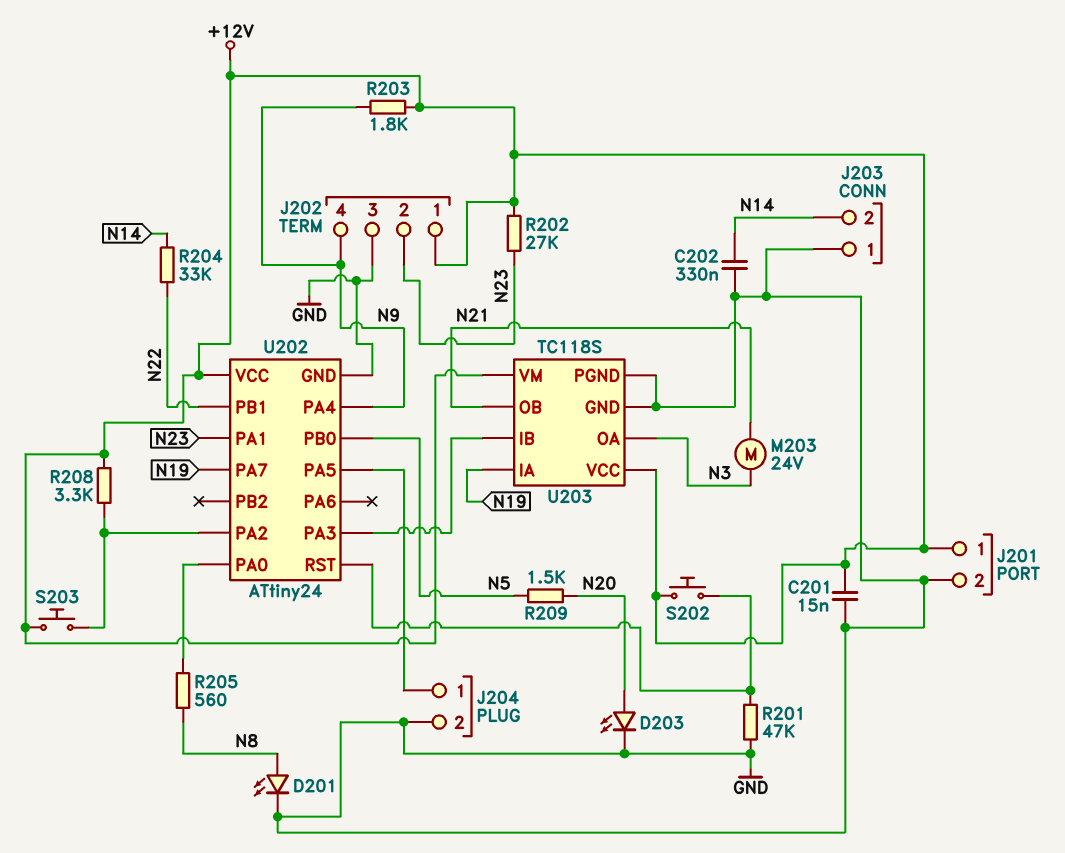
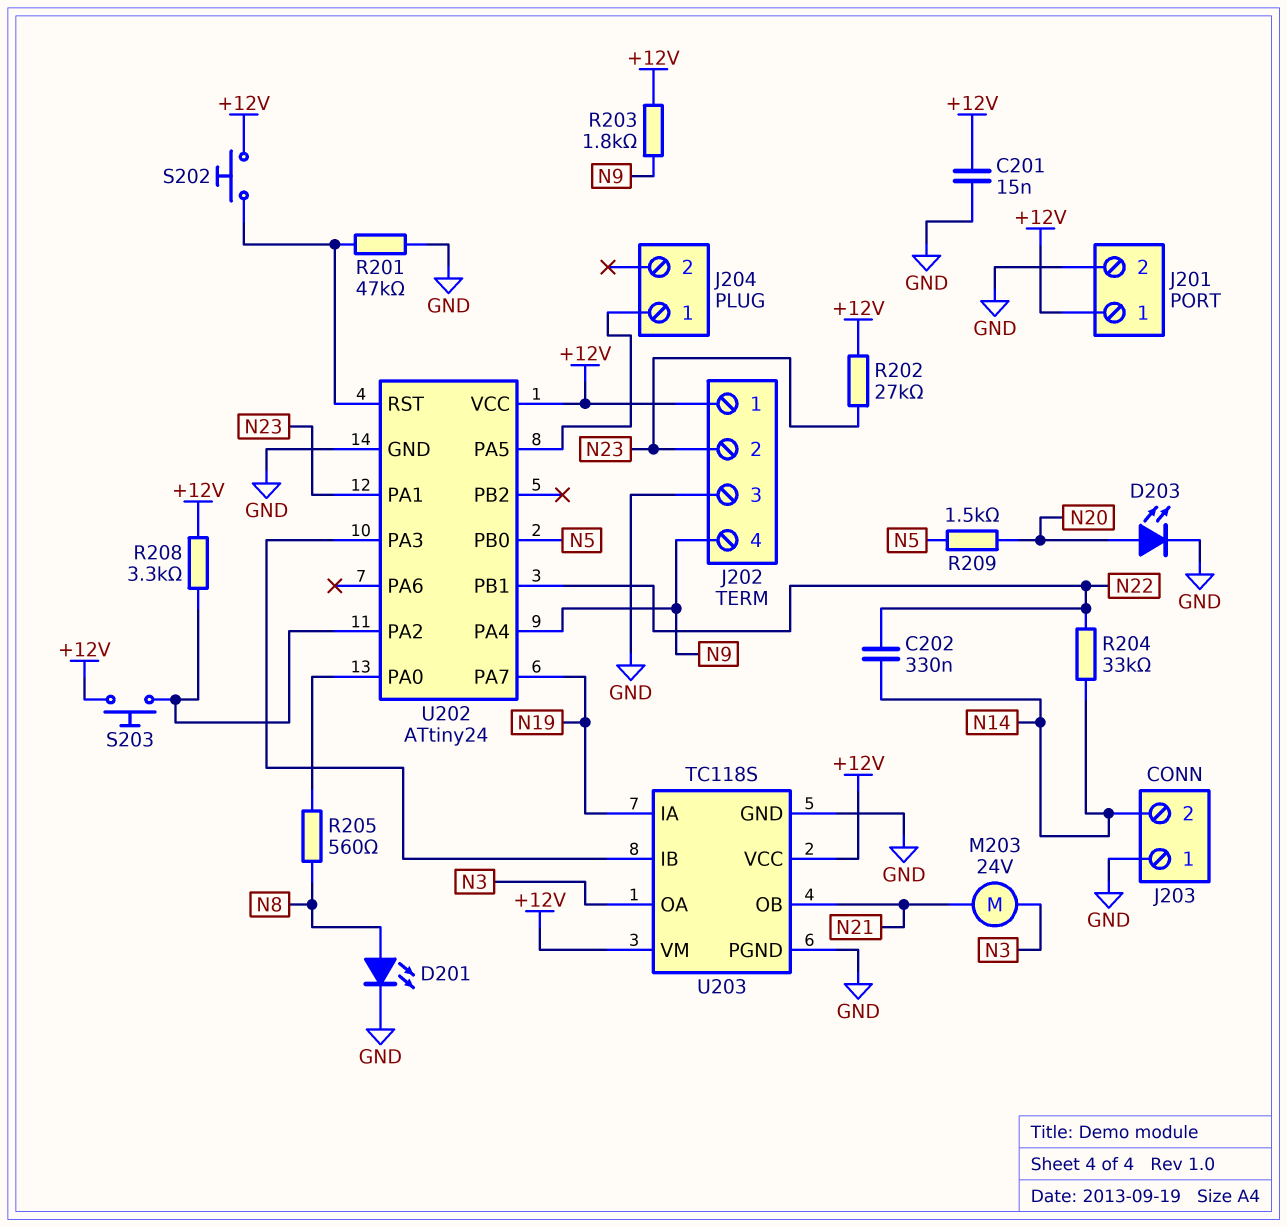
C202: 330nF (GND, N14) -> 330nF (N14, N22)
J204 pin 2: GND -> none

